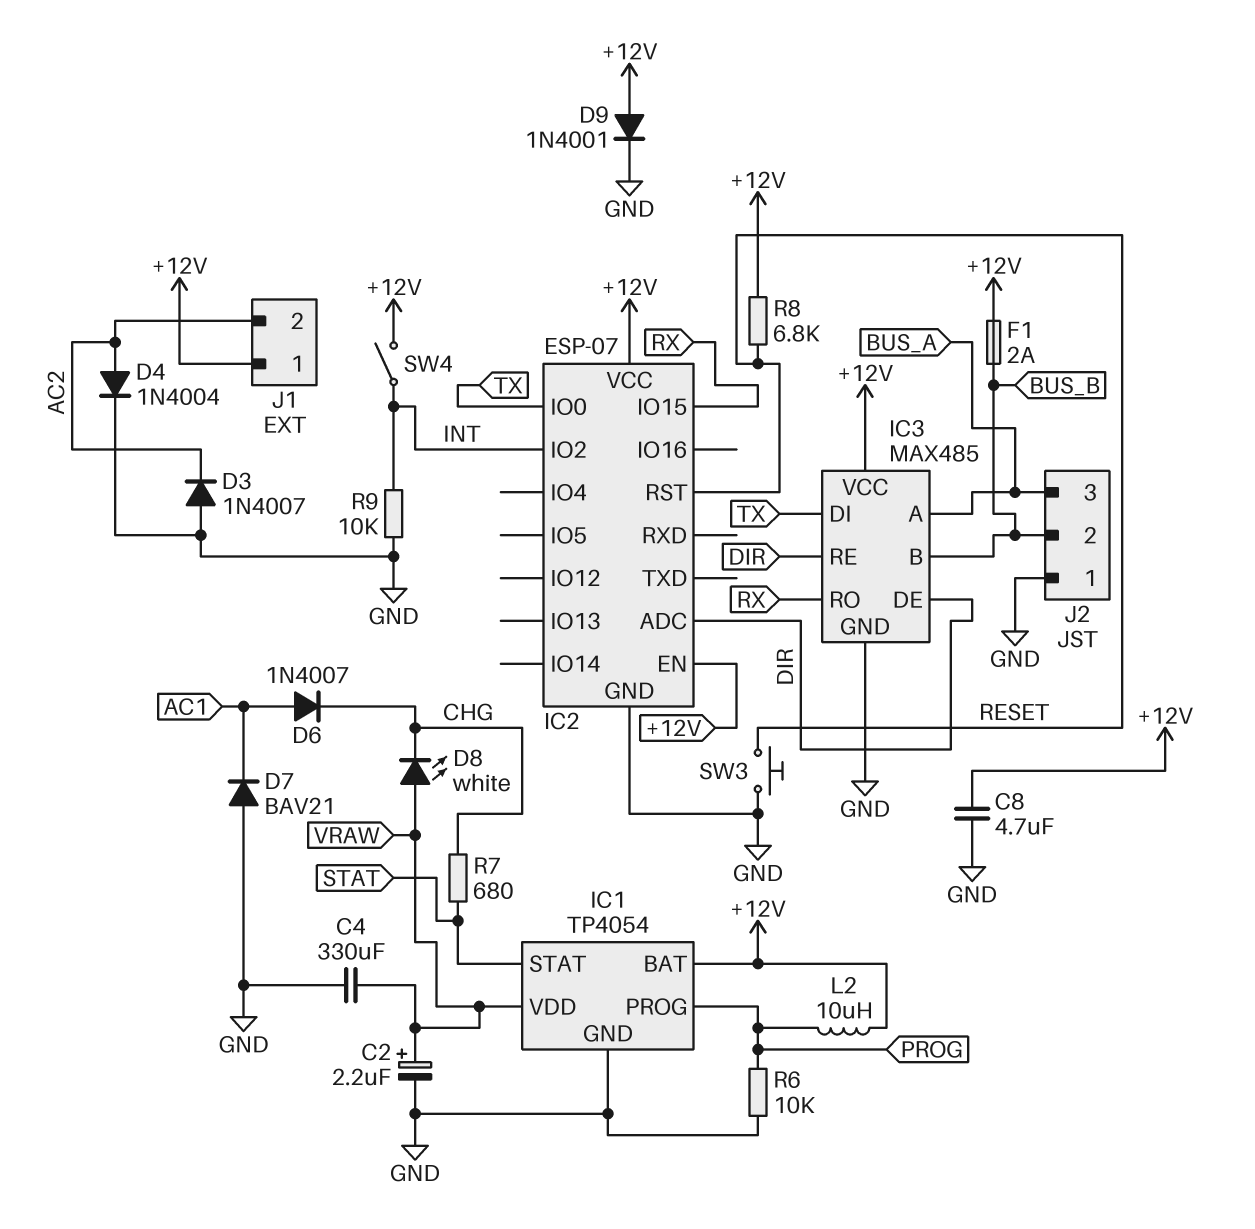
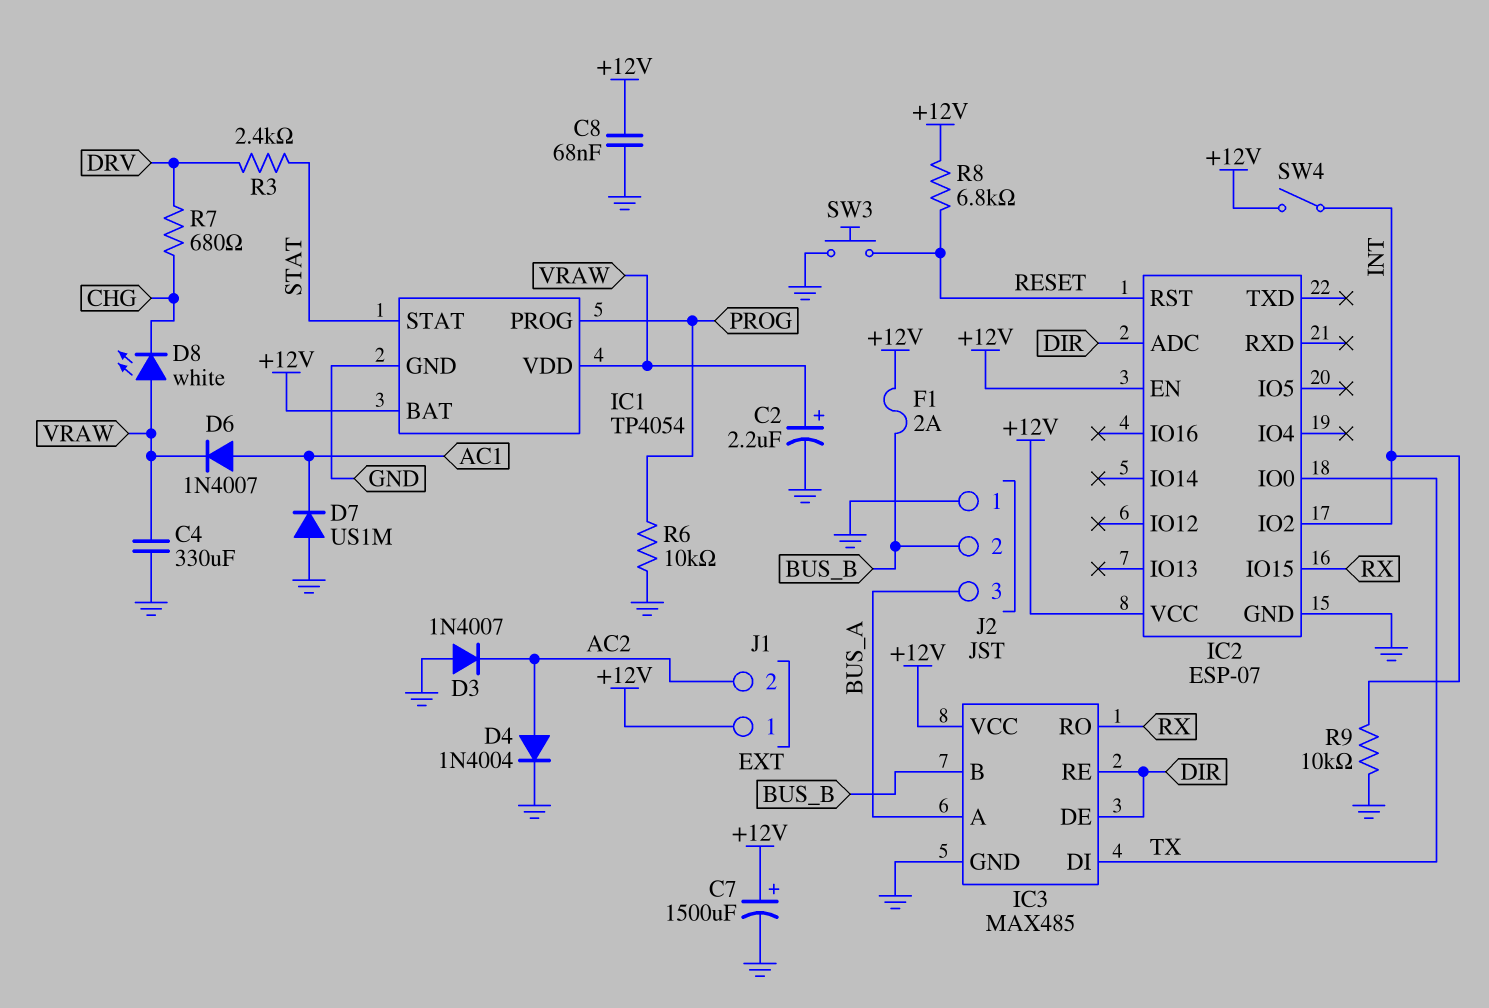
C7: none -> 1500uF (plus +12V, minus GND)
C8: 4.7uF (+12V, GND) -> 68nF (+12V, GND)
D6: diode 1N4007 (A AC1, K CHG) -> diode 1N4007 (A AC1, K VRAW)
D7: diode BAV21 (A GND, K AC1) -> diode US1M (A GND, K AC1)
D9: diode 1N4001 (A +12V, K GND) -> none
L2: 10uH (+12V, PROG) -> none
R3: none -> 2.4k (DRV, STAT)
R7: 680 (CHG, STAT) -> 680 (CHG, DRV)

